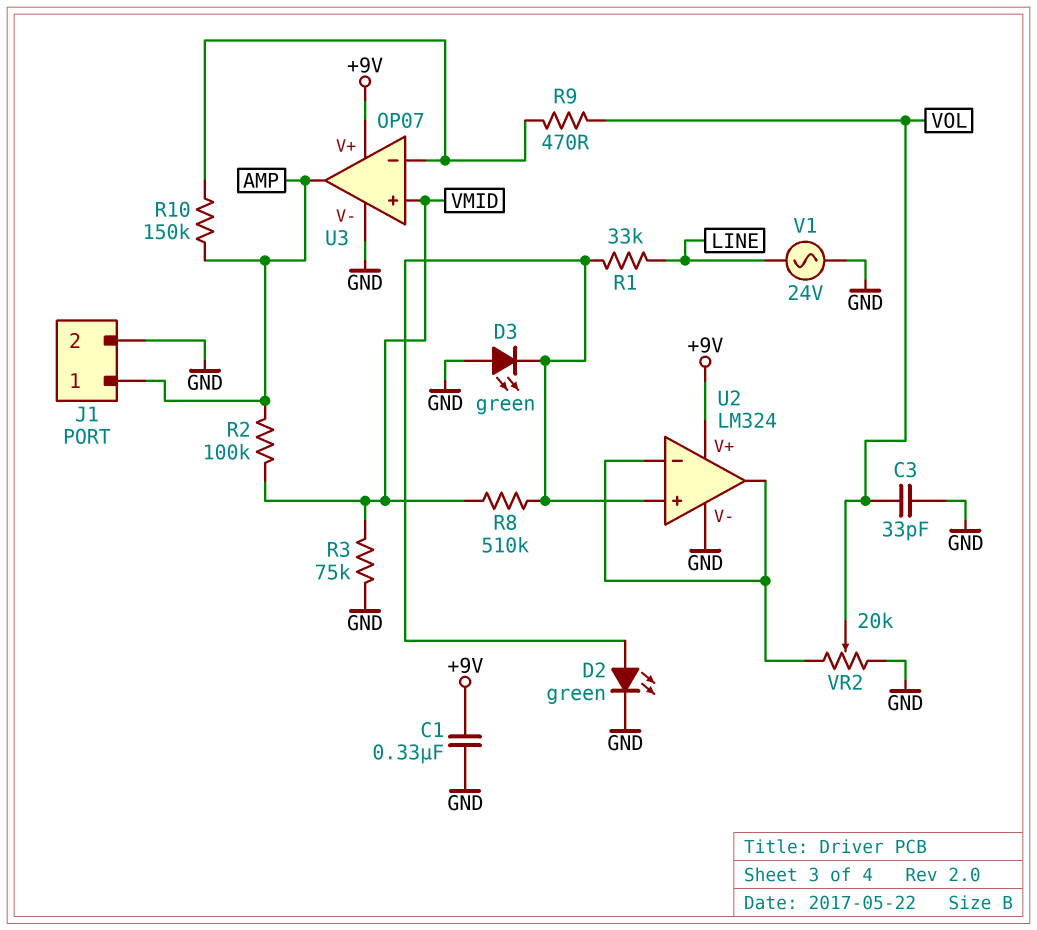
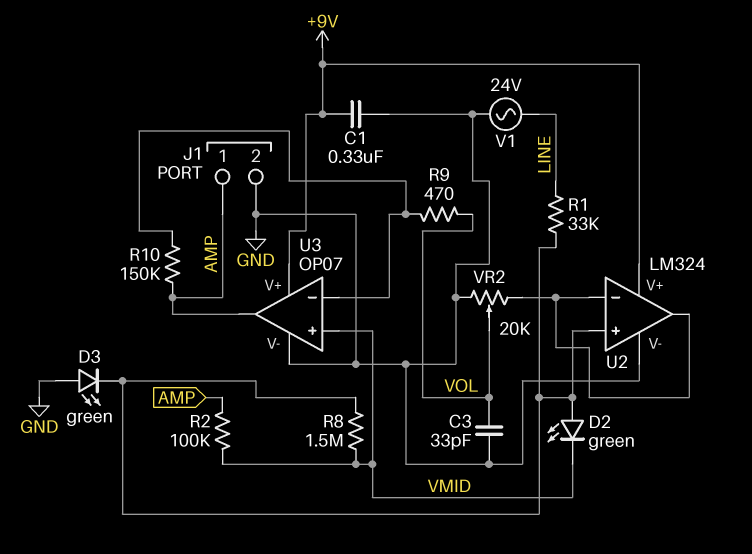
D2: LED green (A U2/in+, K GND) -> LED green (A U2/in+, K VMID)
R3: 75k (GND, VMID) -> none
R8: 510k (U2/in+, VMID) -> 1.5M (U2/in+, VMID)

